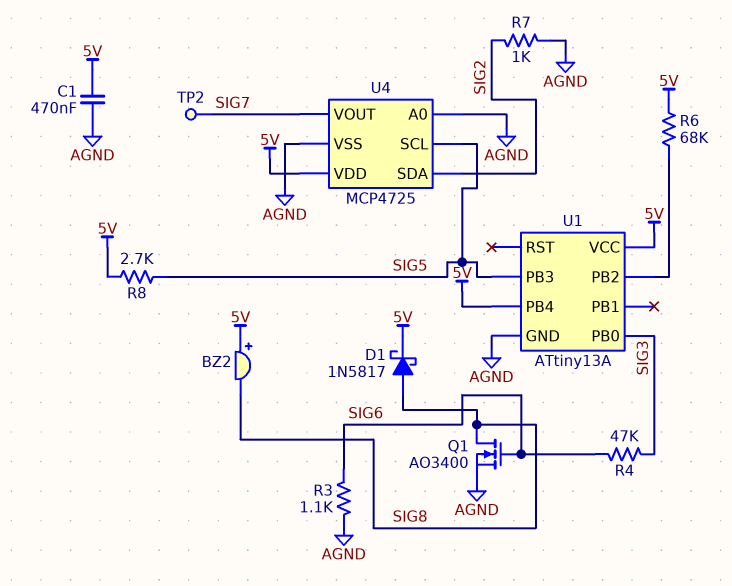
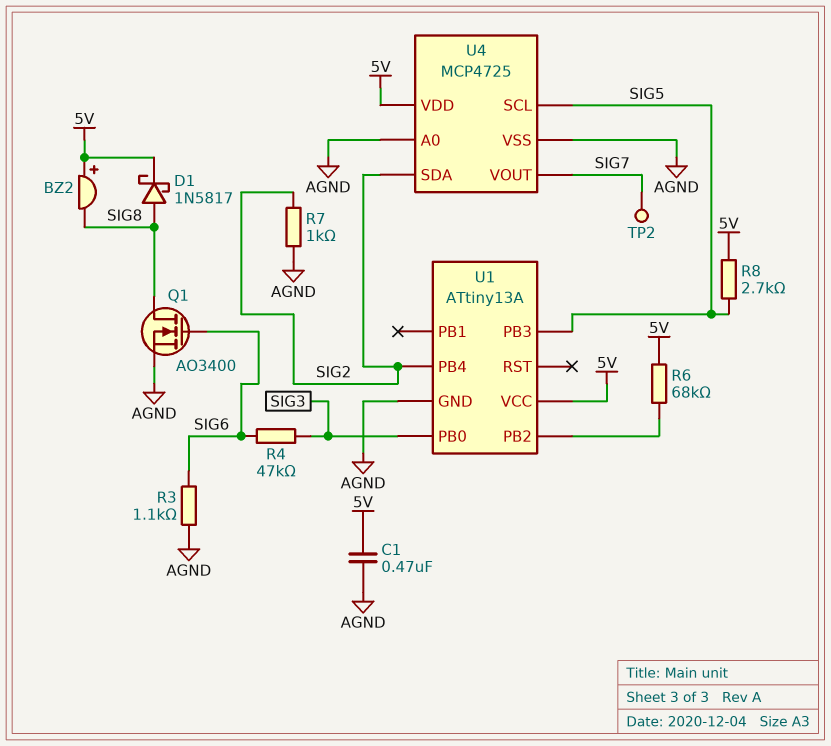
U1 pin PB4: 5V -> SIG2

